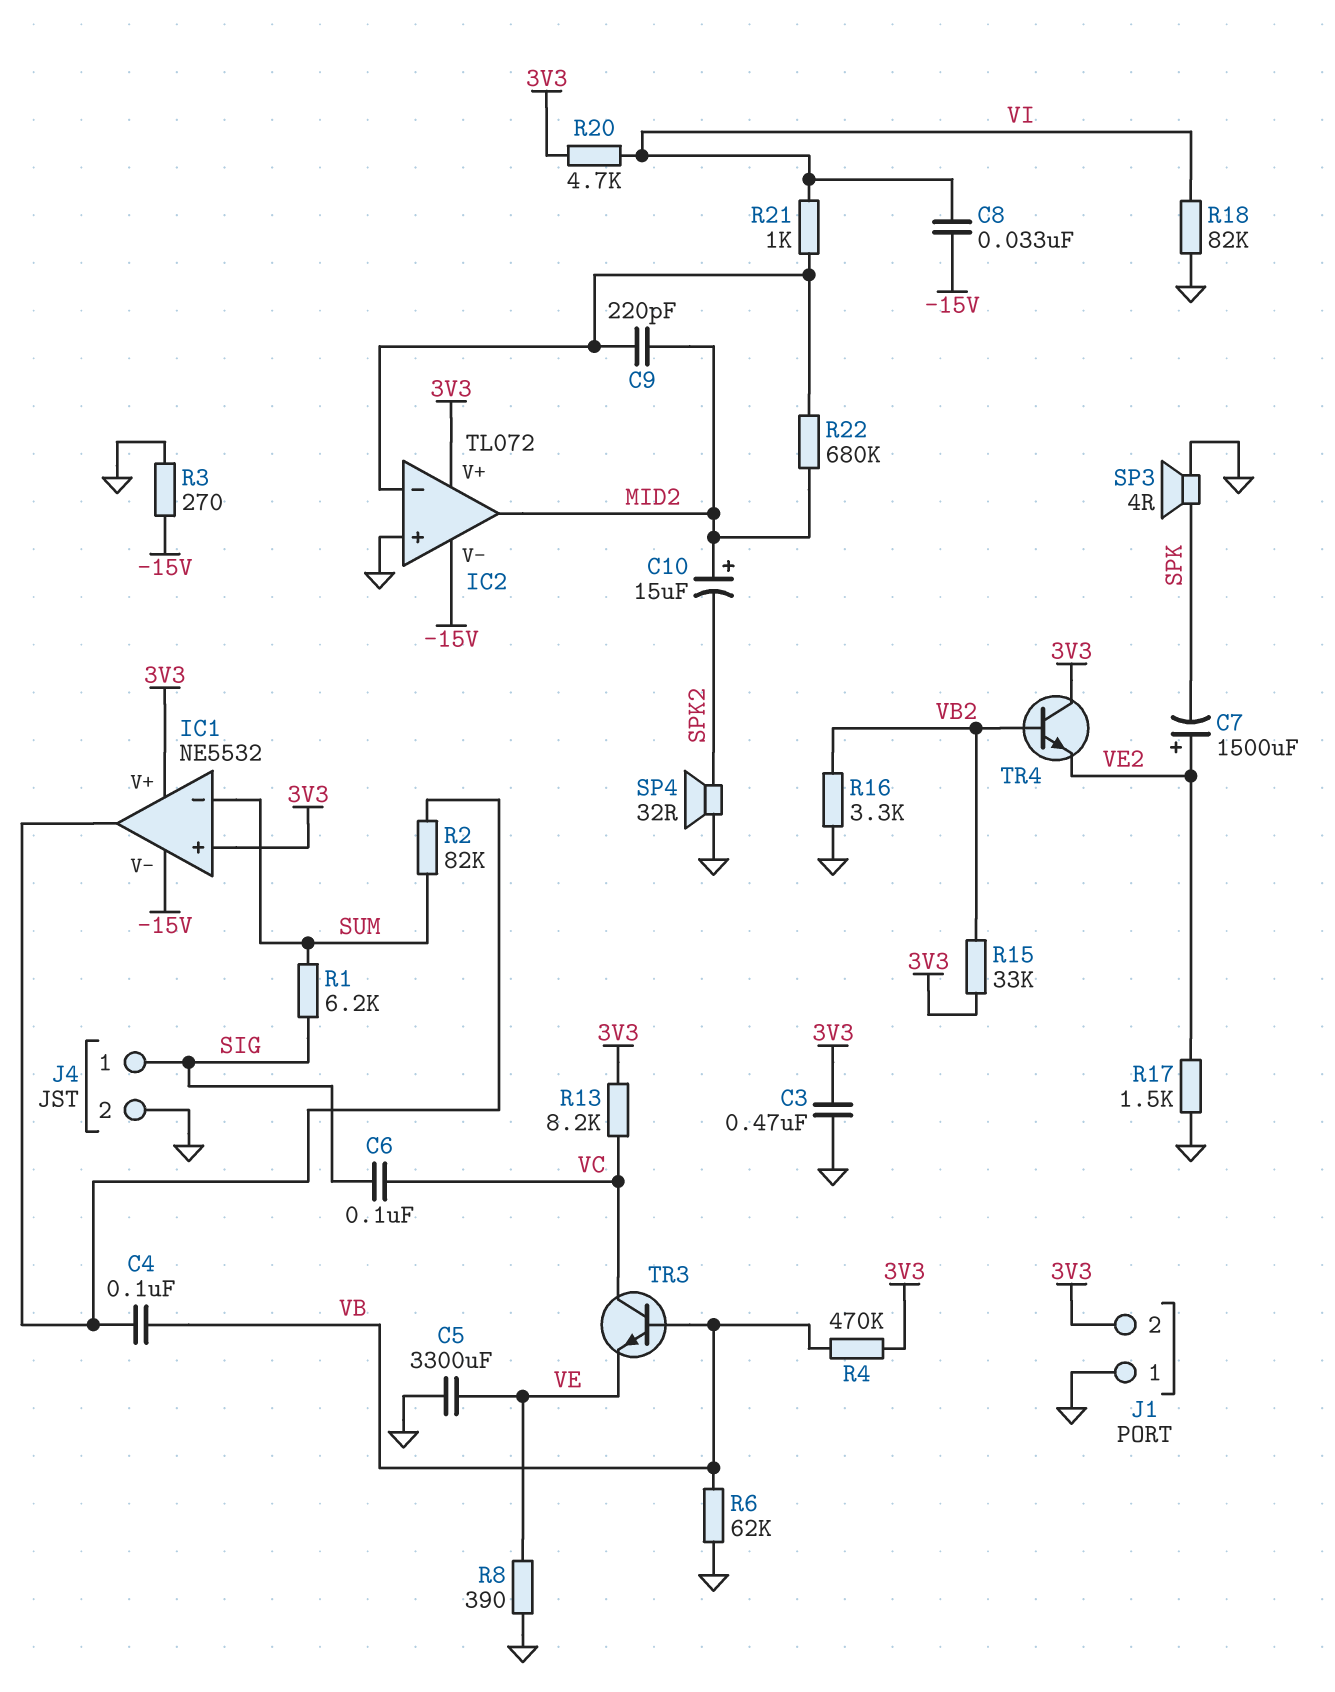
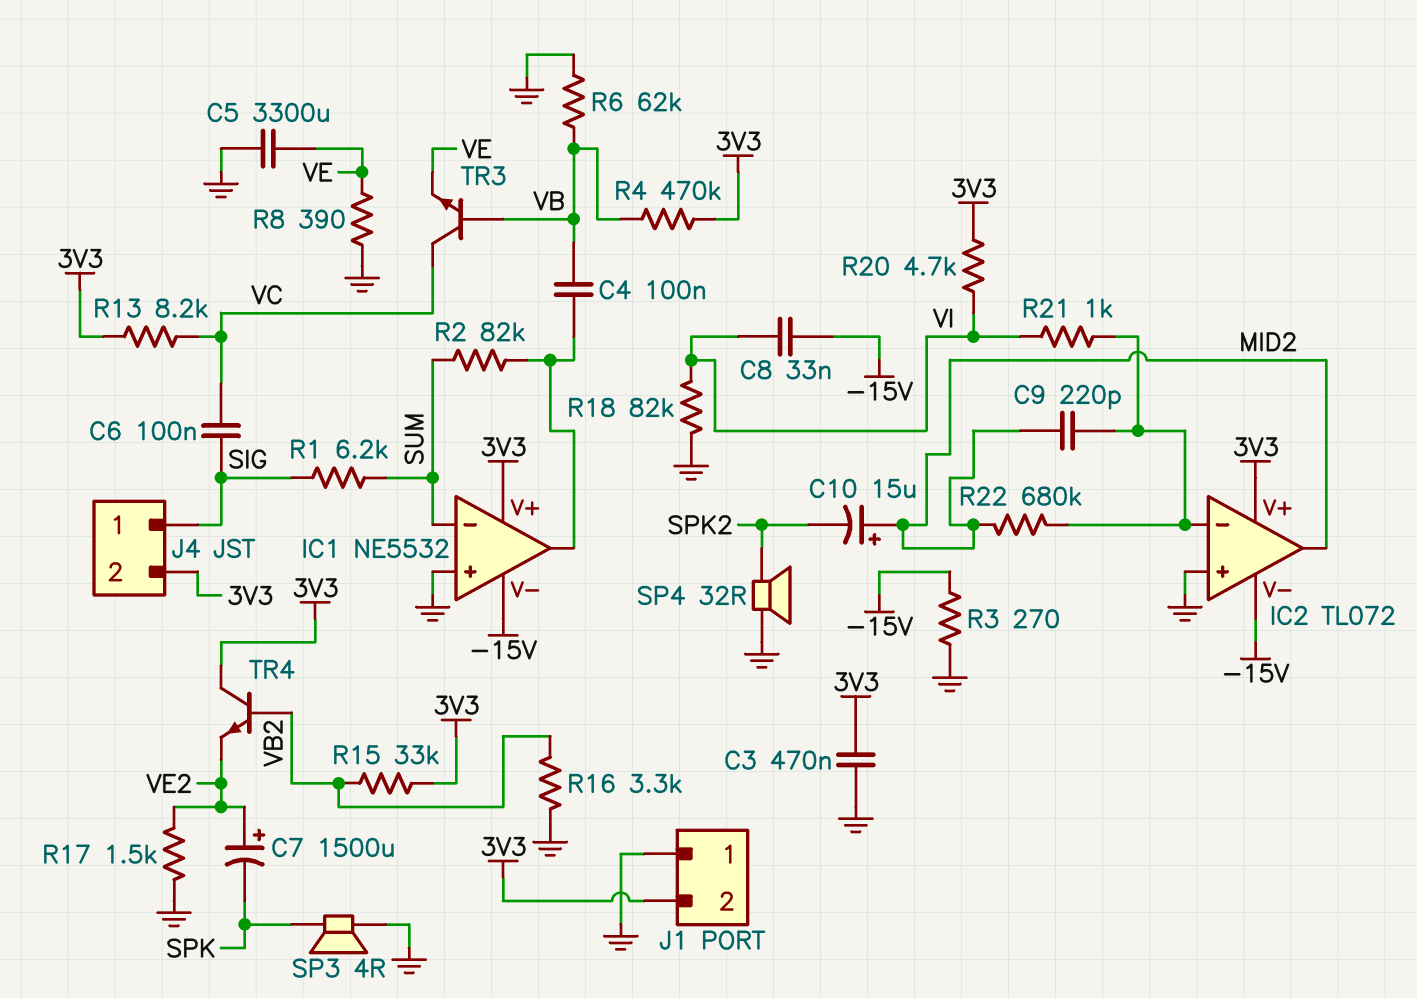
IC1 pin in+: 3V3 -> GND
J4 pin 2: GND -> 3V3

